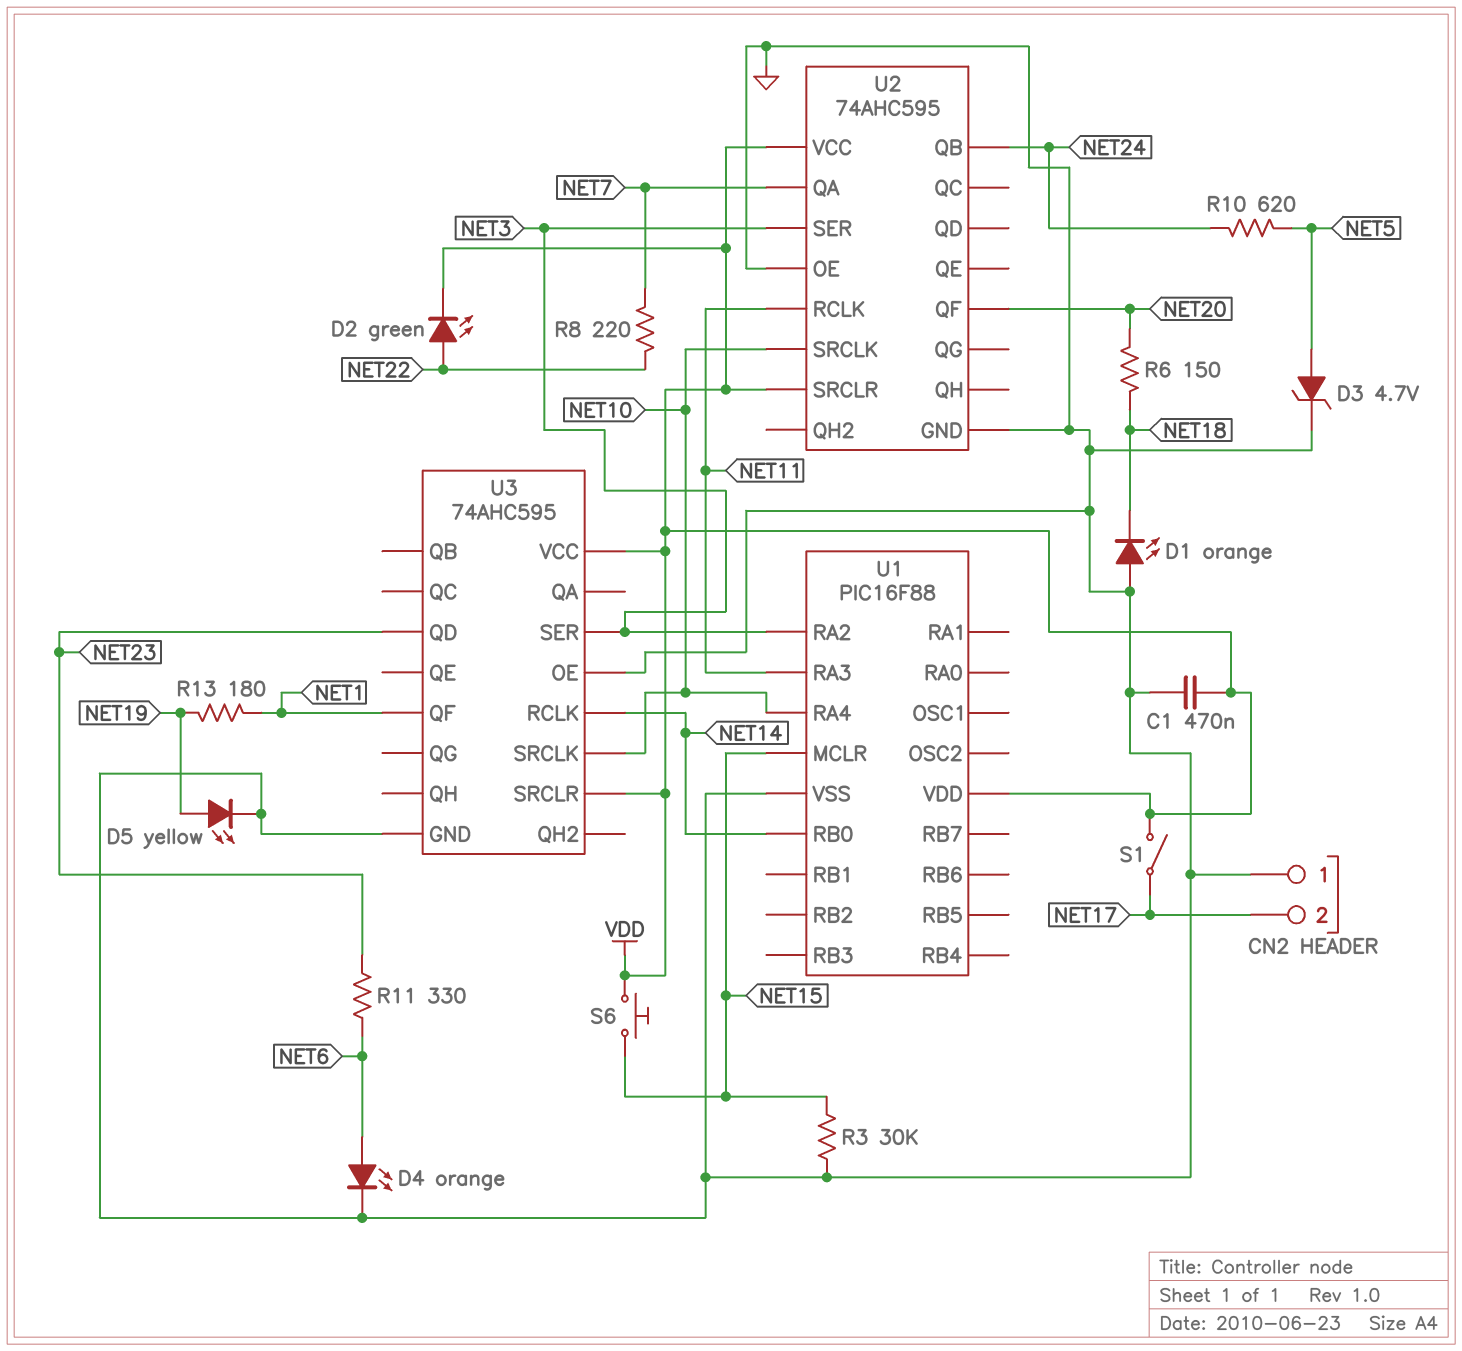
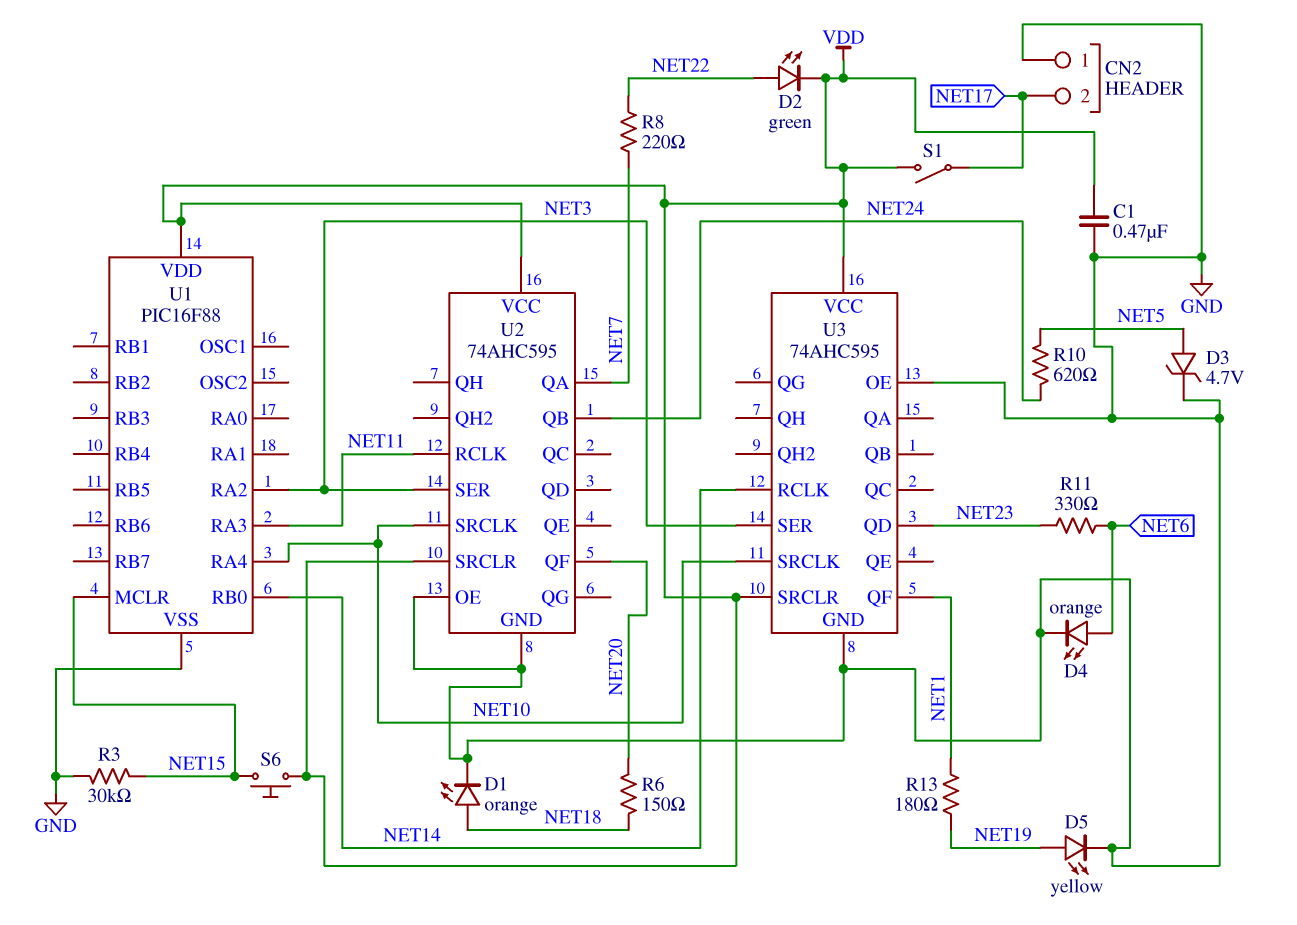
D1: LED orange (A GND, K NET18) -> LED orange (A NET18, K GND)

